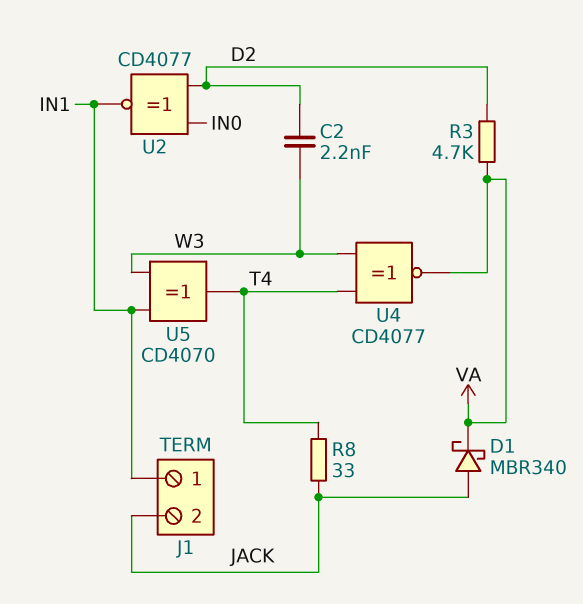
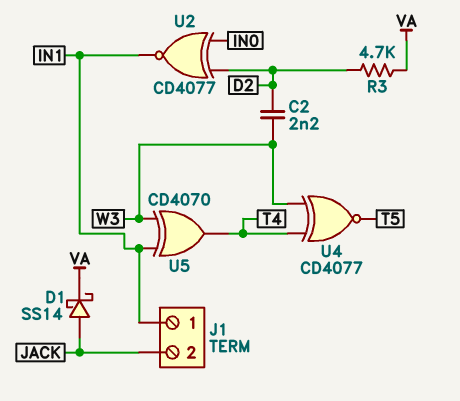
D1: schottky MBR340 (A JACK, K VA) -> schottky SS14 (A JACK, K VA)
R8: 33 (JACK, T4) -> none
U4: XNOR CD4077 (in T4, in W3, out VA) -> XNOR CD4077 (in T4, in W3, out T5)

